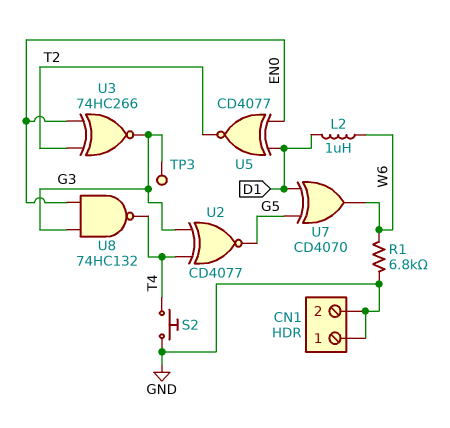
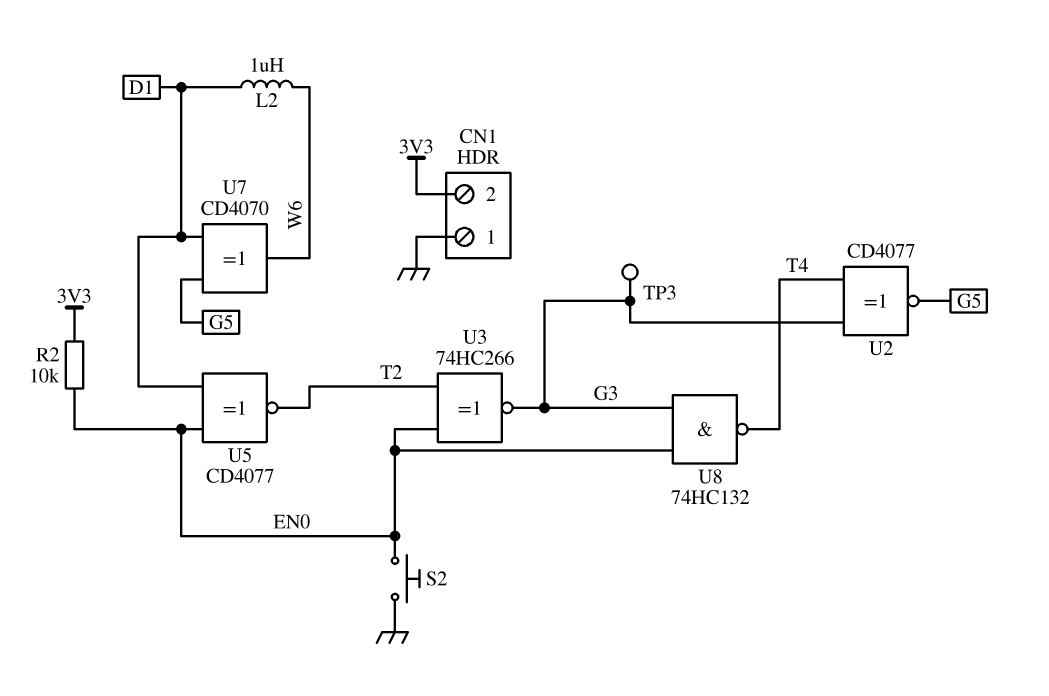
CN1 pin 2: GND -> 3V3
R1: 6.8k (GND, W6) -> none
R2: none -> 10k (3V3, EN0)
S2: button (GND, T4) -> button (EN0, GND)

